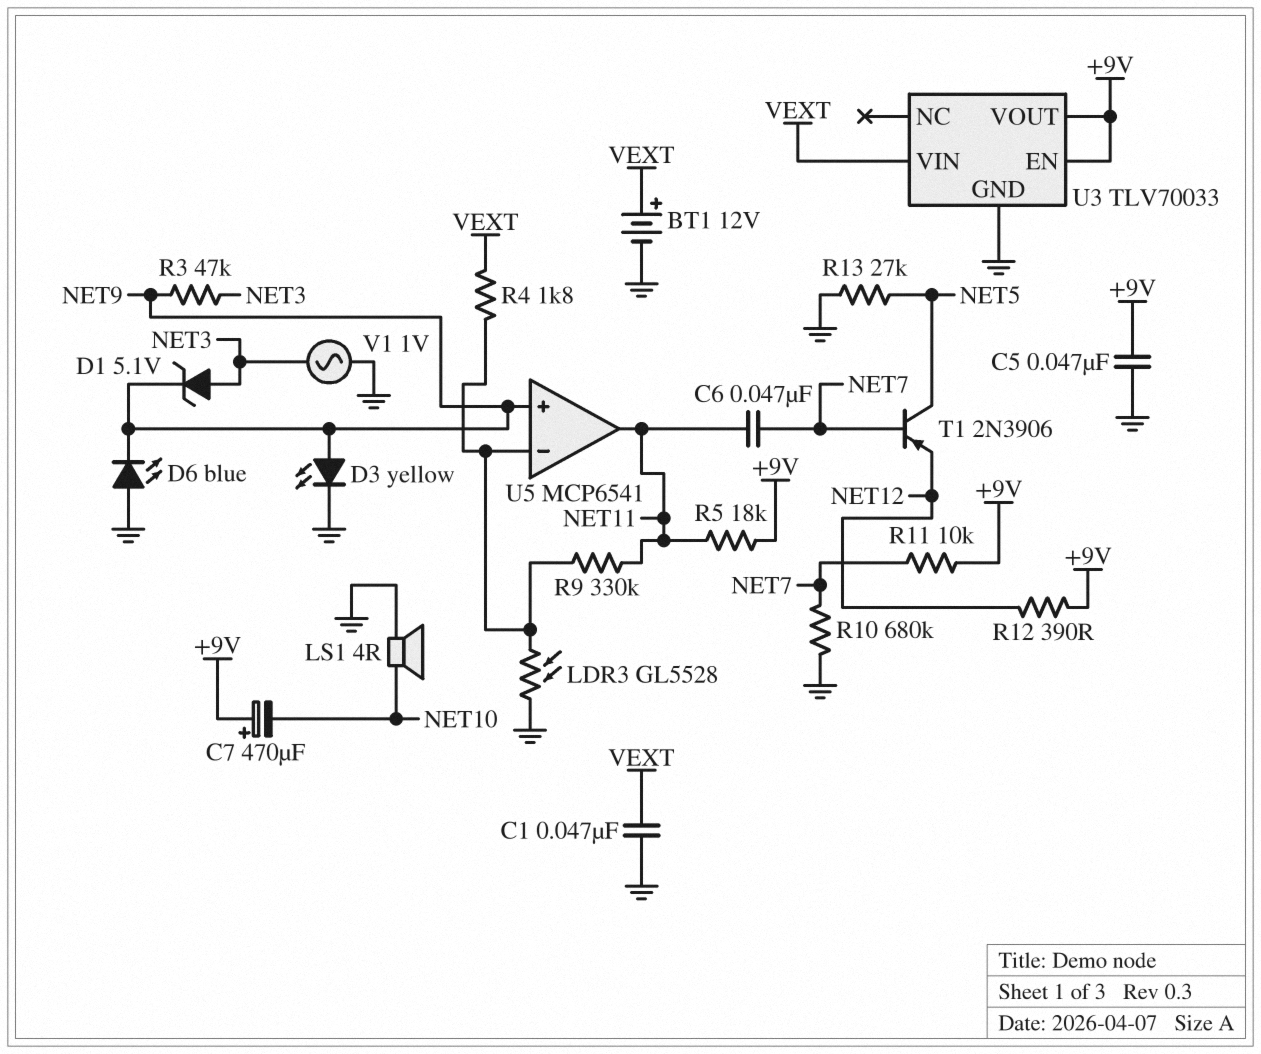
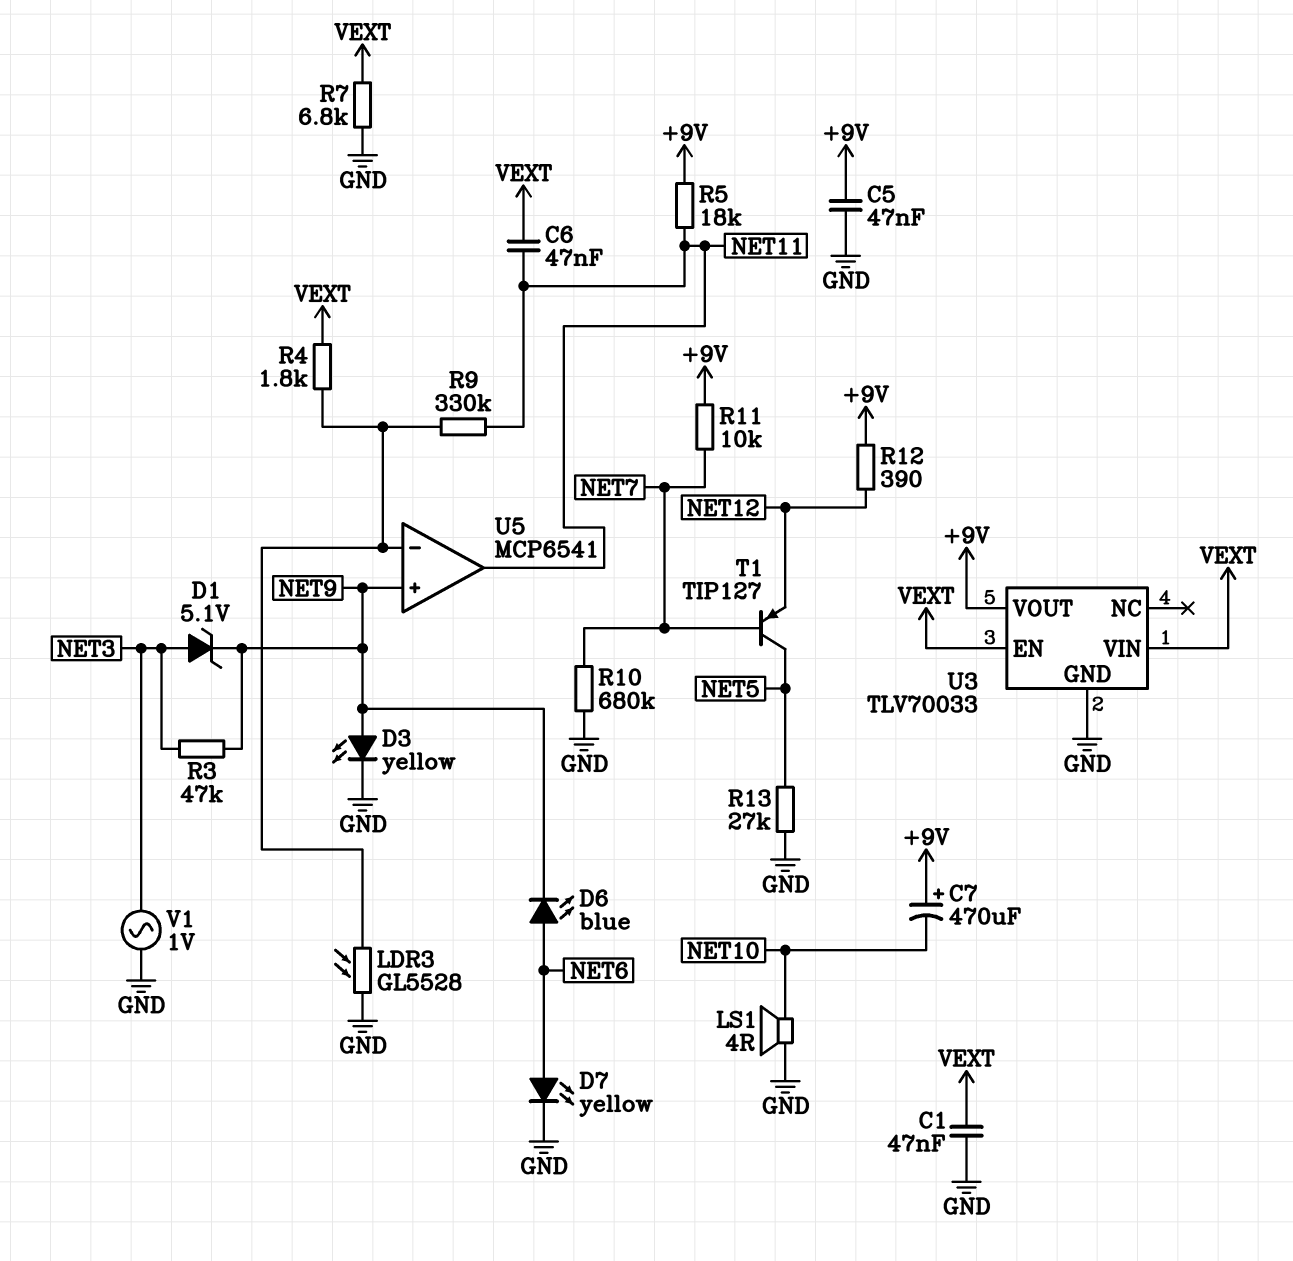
BT1: 12V (plus VEXT, minus GND) -> none
C6: 47nF (NET7, NET11) -> 47nF (NET11, VEXT)
D6: LED blue (A GND, K NET9) -> LED blue (A NET6, K NET9)
D7: none -> LED yellow (A NET6, K GND)
R7: none -> 6.8k (GND, VEXT)
T1: PNP 2N3906 (B NET7, C NET5, E NET12) -> PNP TIP127 (B NET7, C NET5, E NET12)
U3 pin EN: +9V -> VEXT

